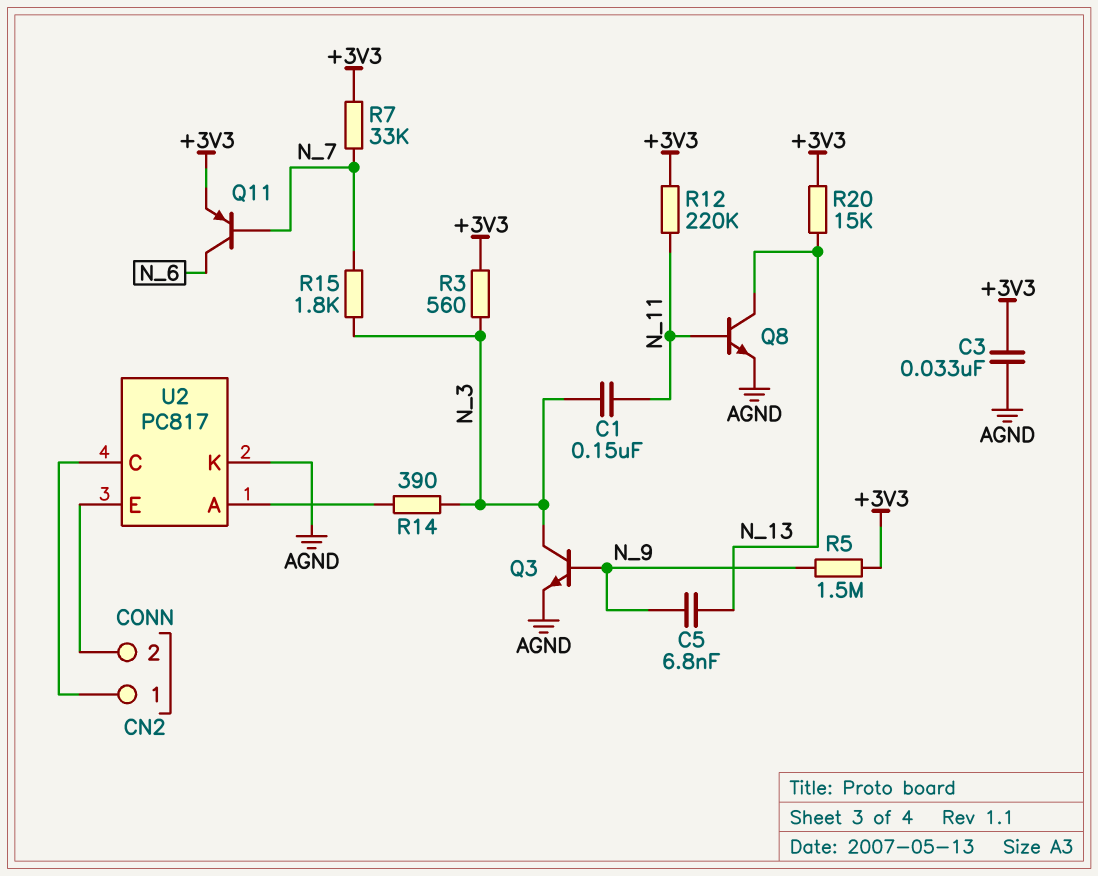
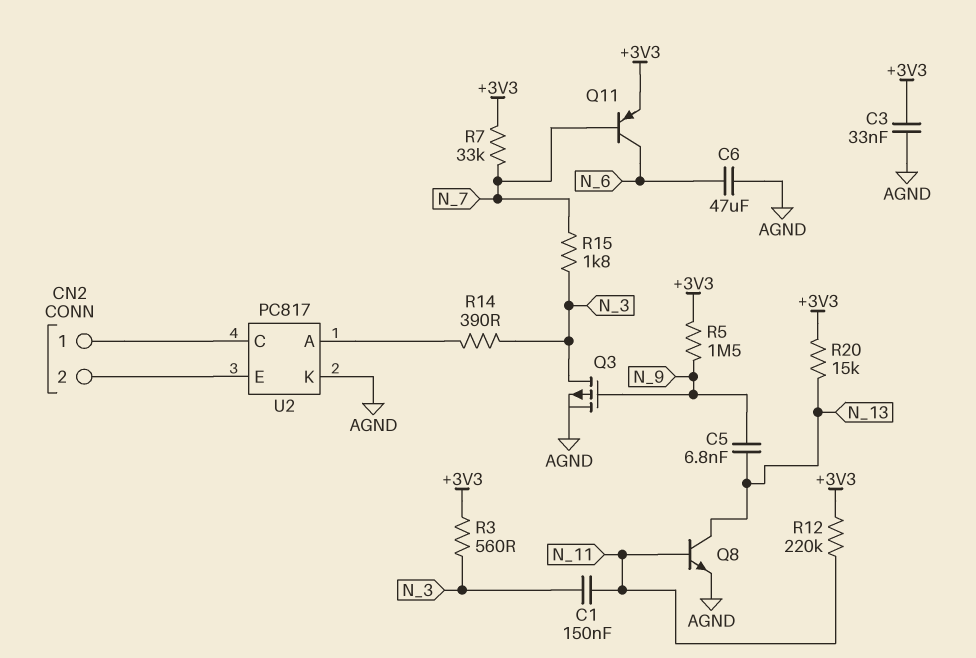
C6: none -> 47uF (AGND, N_6)
Q3: NPN (B N_9, C N_3, E AGND) -> PMOS (G N_9, D N_3, S AGND)

